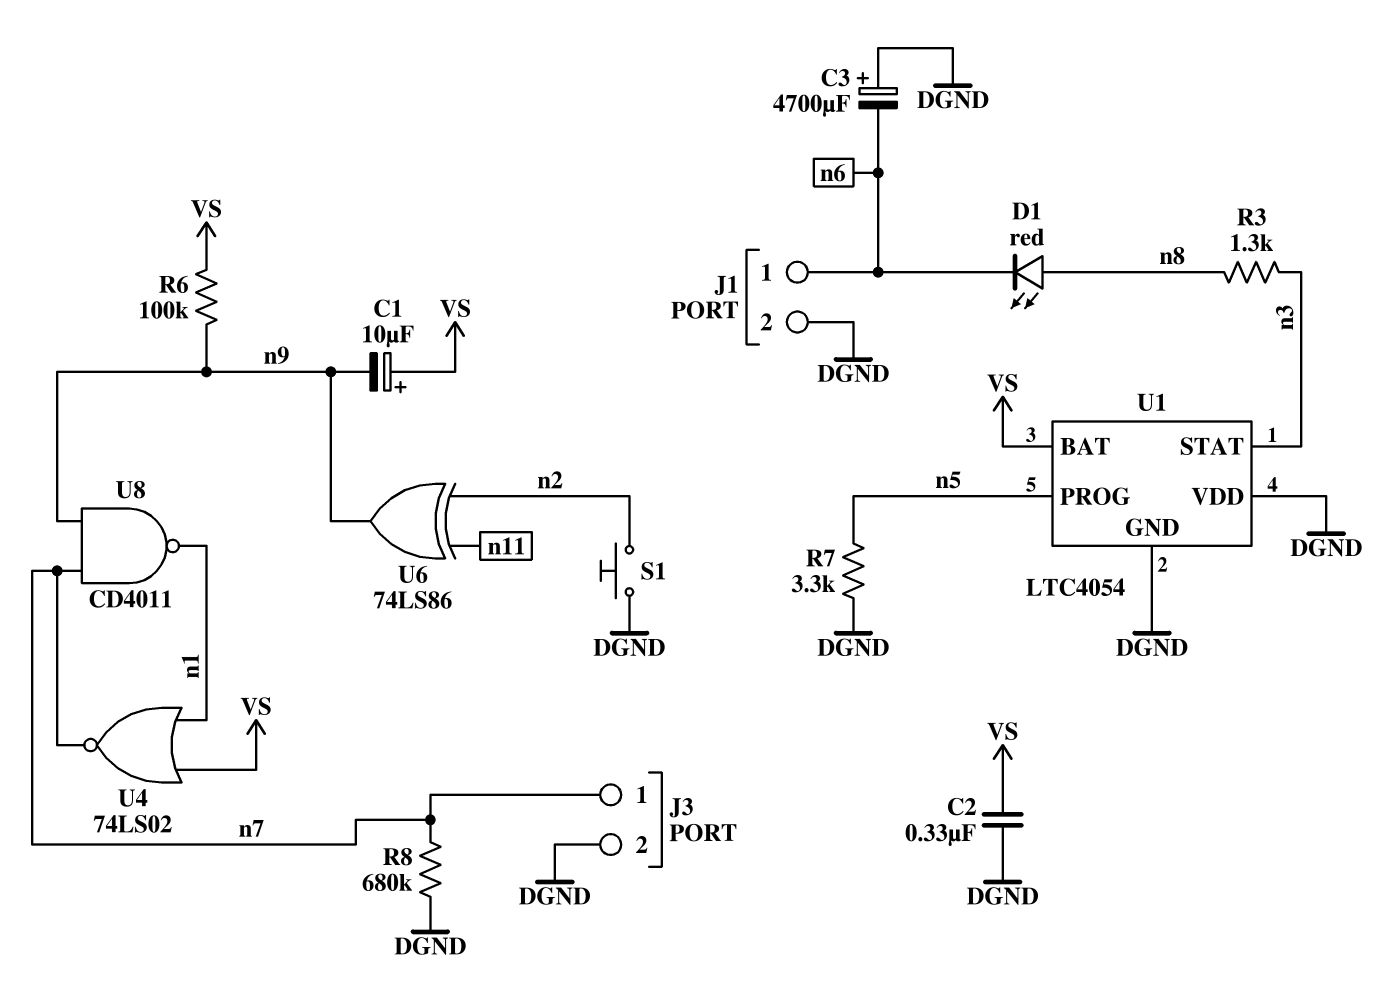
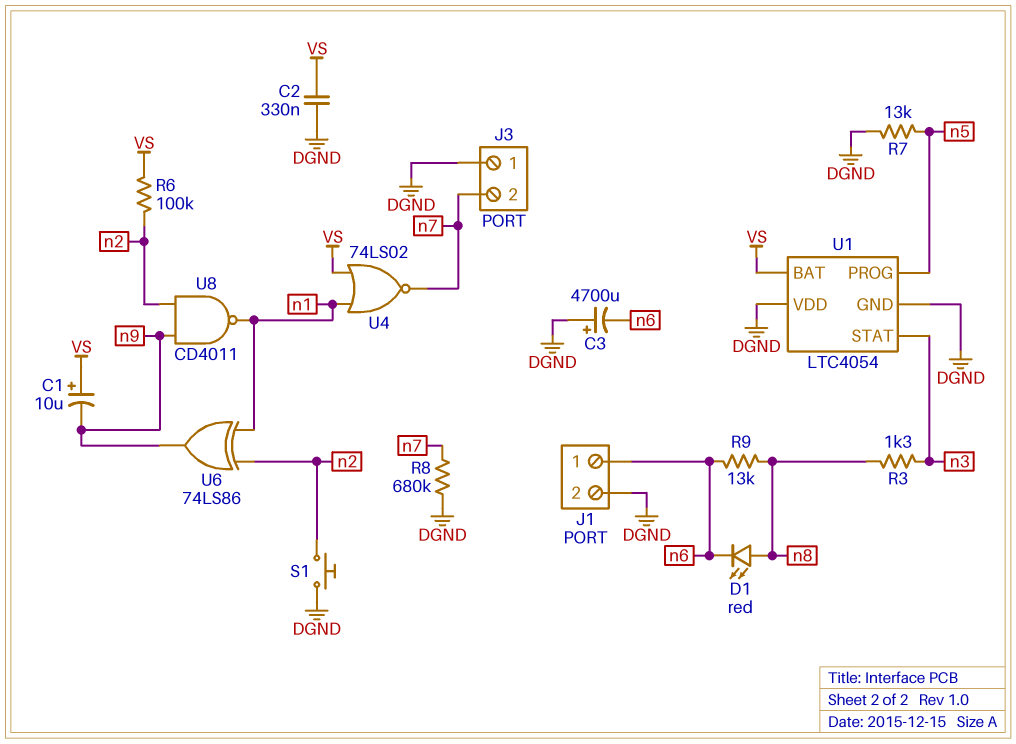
J3 pin 1: n7 -> DGND
J3 pin 2: DGND -> n7
R6: 100k (VS, n9) -> 100k (VS, n2)
R7: 3.3k (DGND, n5) -> 13k (DGND, n5)
R9: none -> 13k (n6, n8)
U6: XOR 74LS86 (in n2, in n11, out n9) -> XOR 74LS86 (in n1, in n2, out n9)
U8: NAND CD4011 (in n7, in n9, out n1) -> NAND CD4011 (in n2, in n9, out n1)

